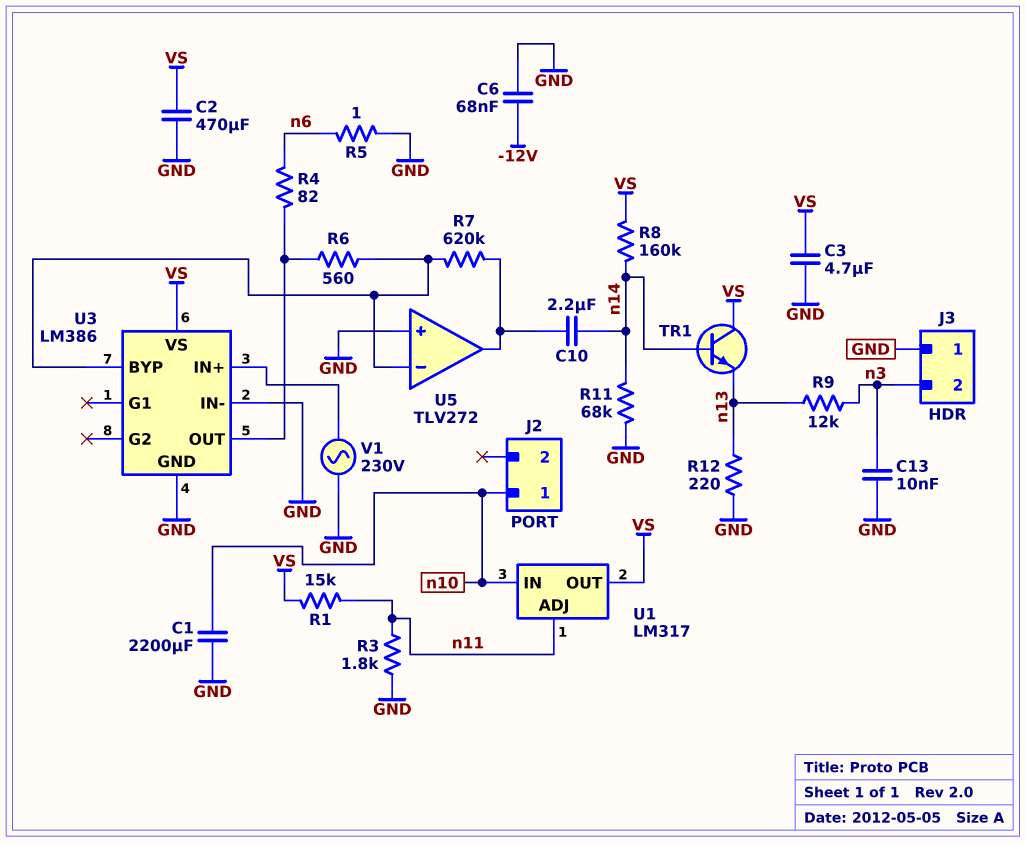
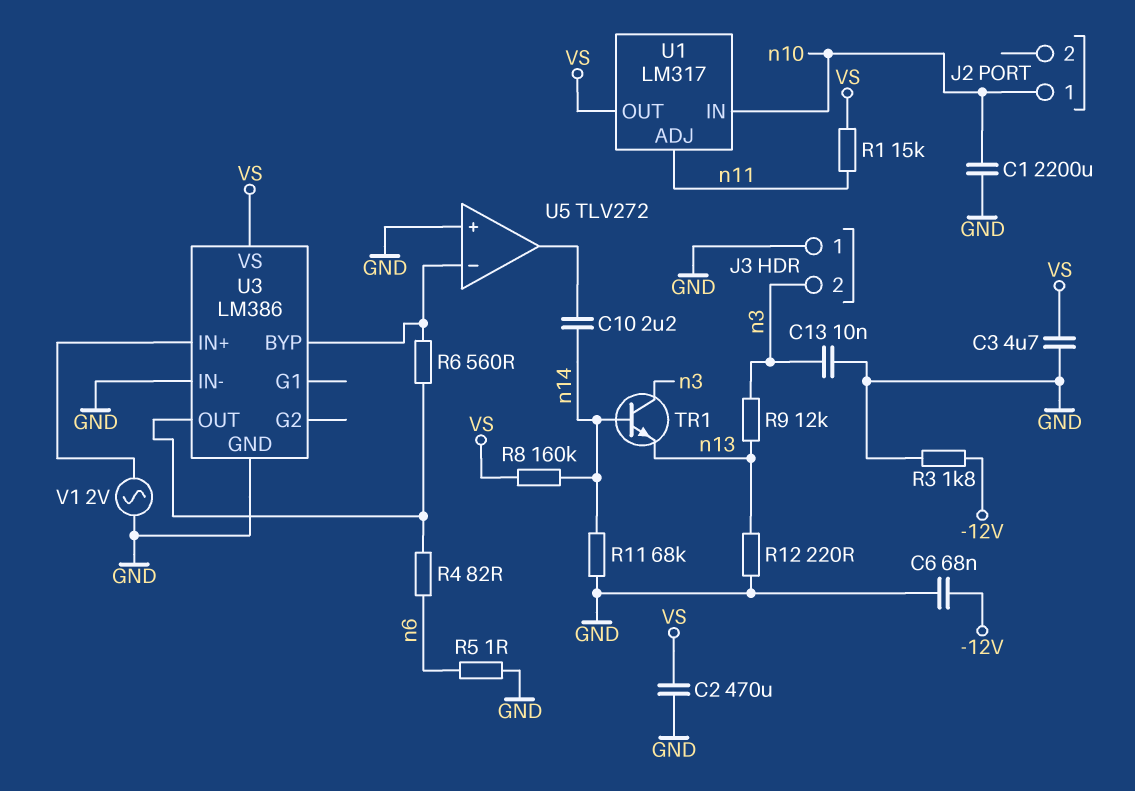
R3: 1.8k (GND, n11) -> 1.8k (-12V, GND)
R7: 620k (U3/BYP, U5/out) -> none
TR1: NPN (B n14, C VS, E n13) -> NPN (B n14, C n3, E n13)
V1: AC 230V (GND, U3/IN+) -> AC 2V (GND, U3/IN+)

